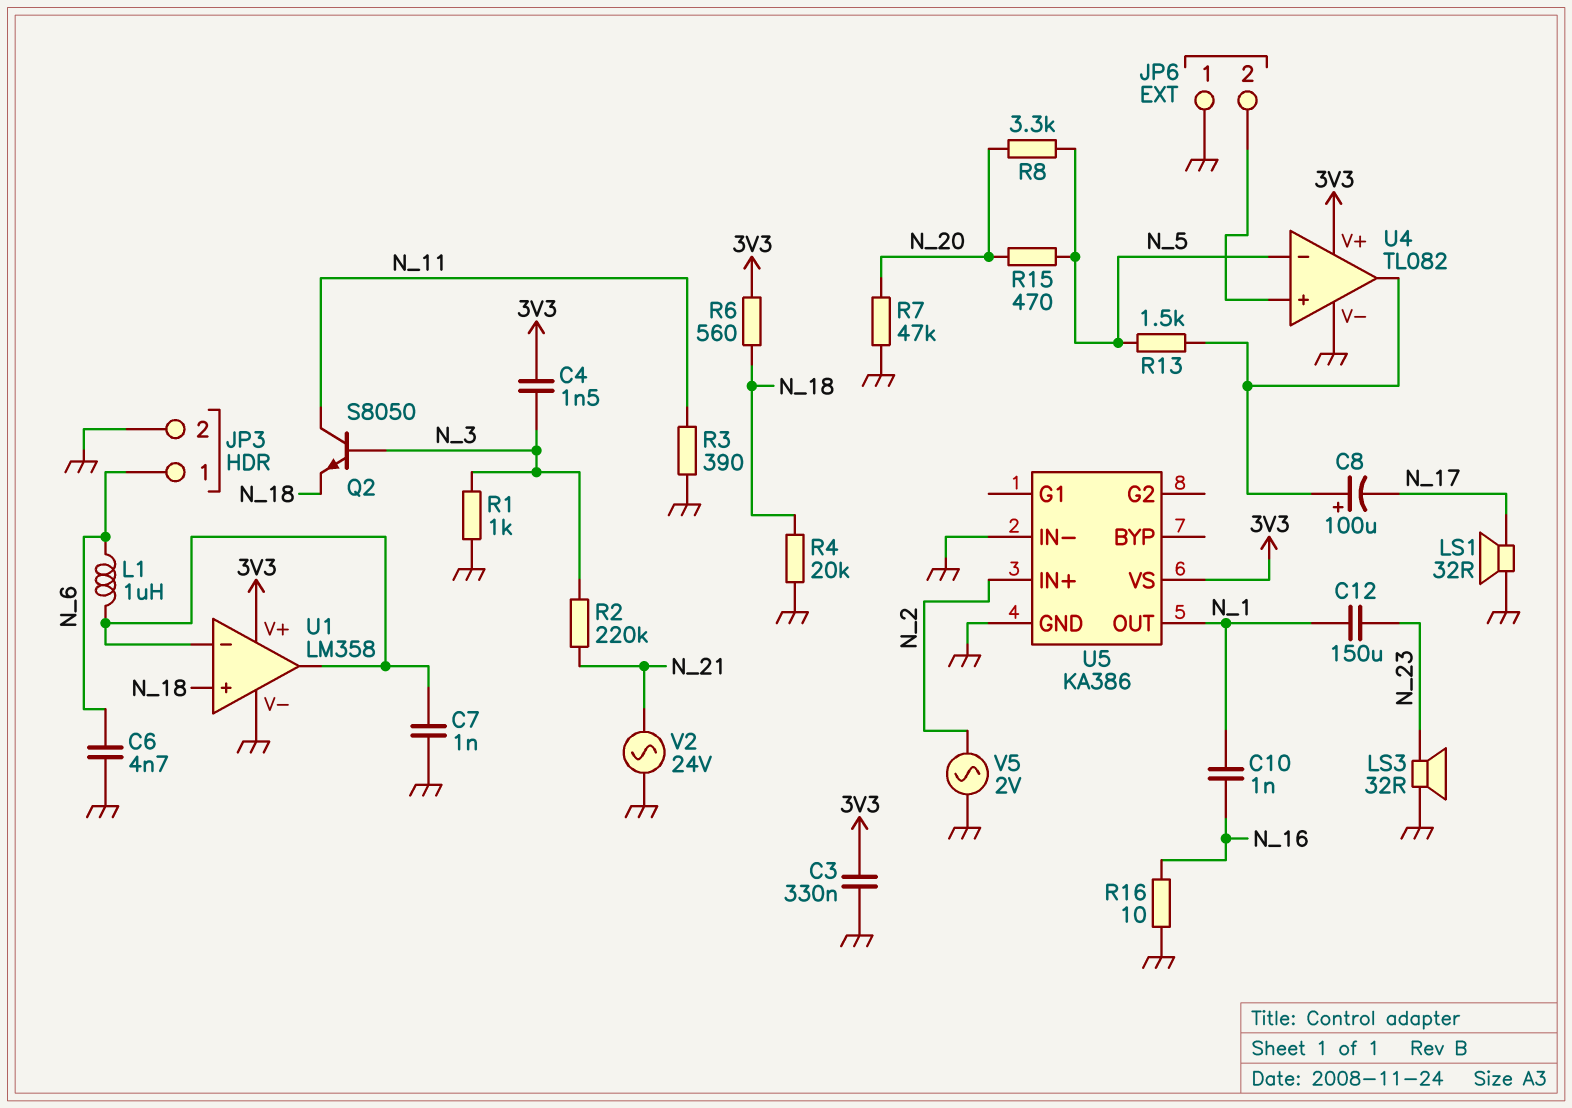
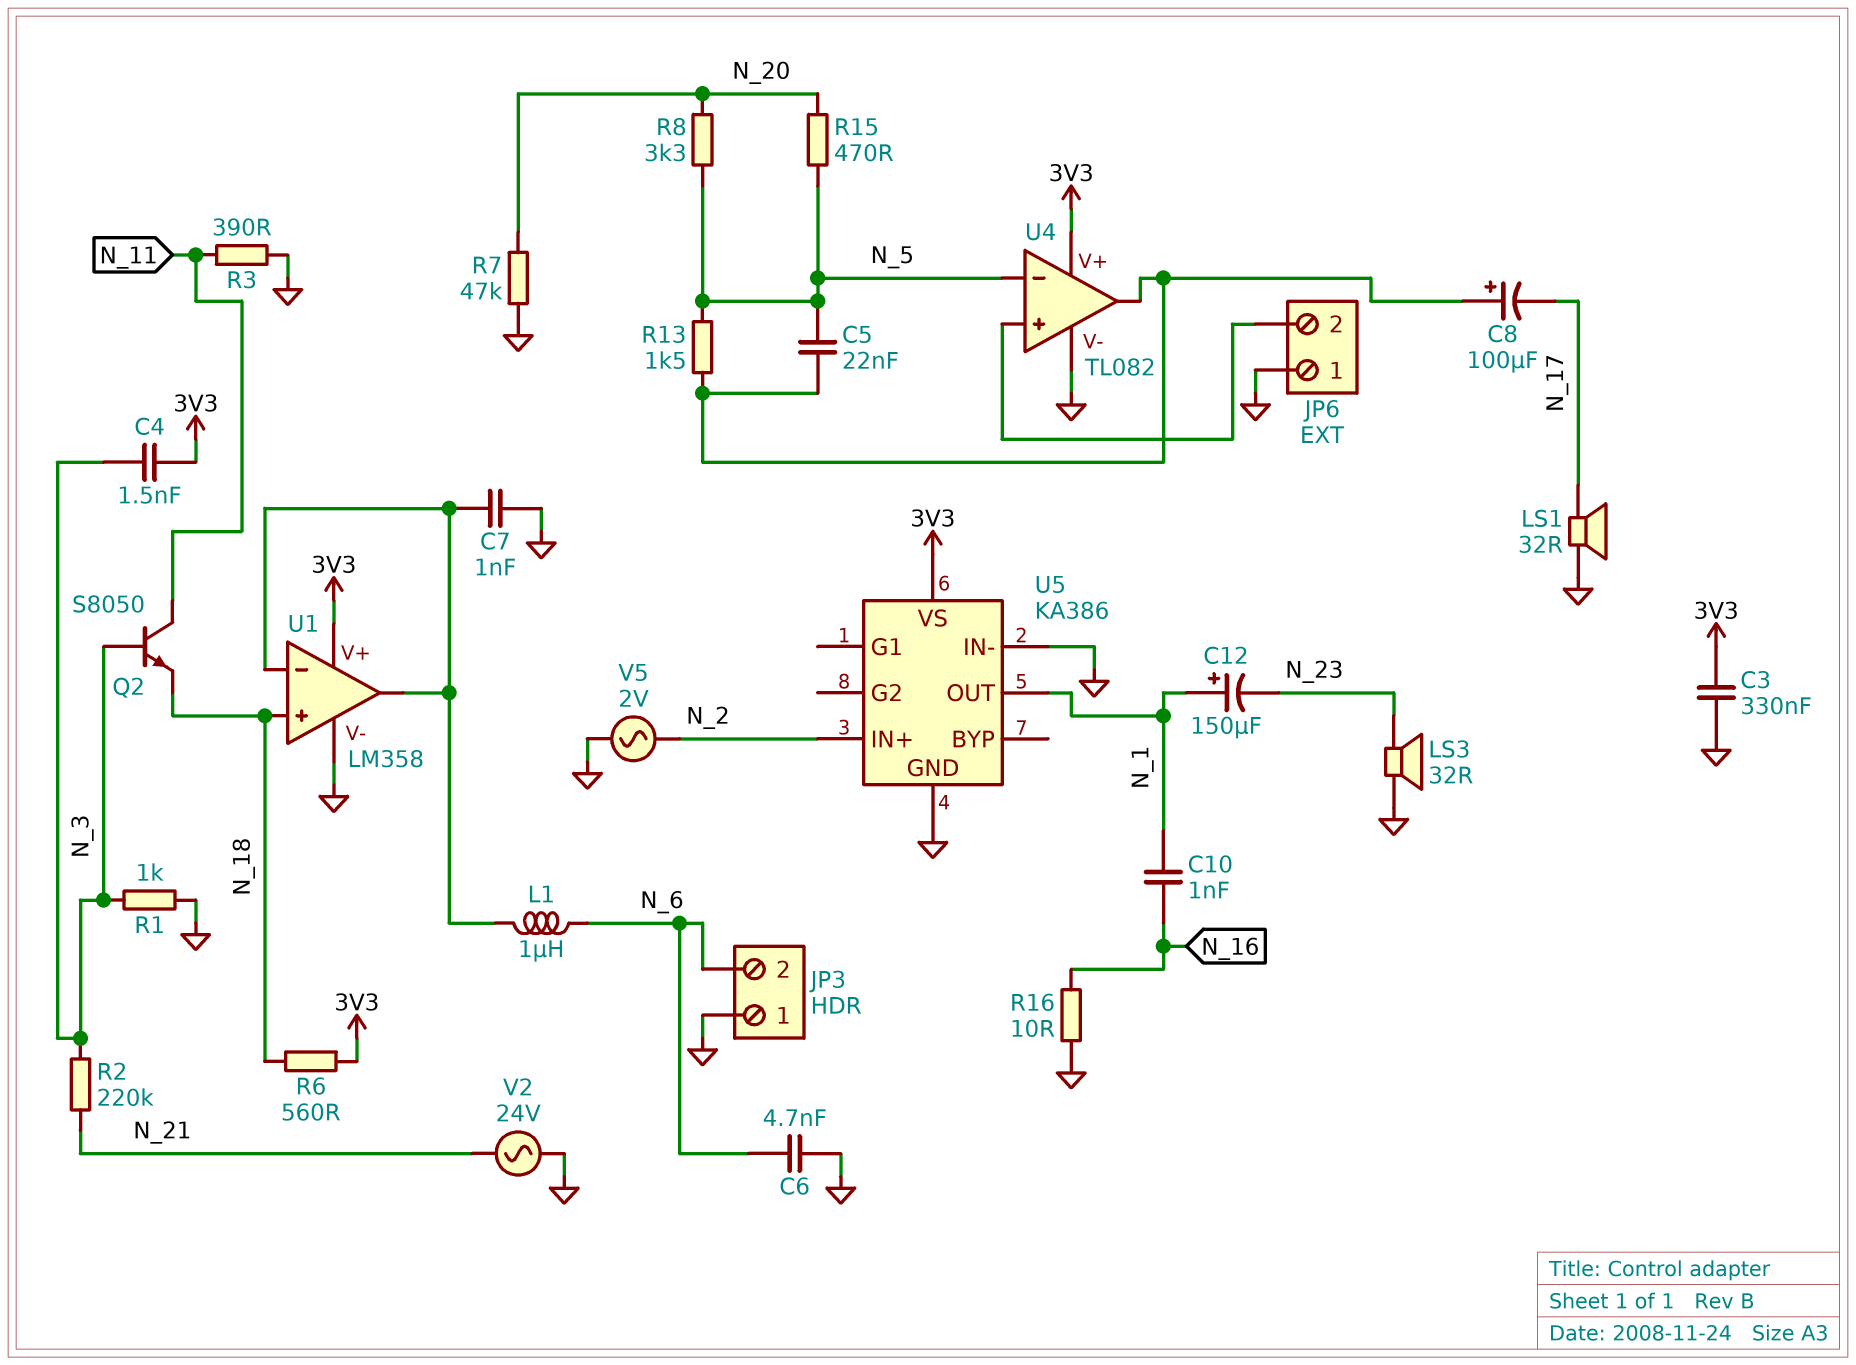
C5: none -> 22nF (N_5, U4/out)
C12: 150uF (N_1, N_23) -> 150uF (plus N_1, minus N_23)
JP3 pin 1: N_6 -> GND
JP3 pin 2: GND -> N_6
R4: 20k (GND, N_18) -> none

